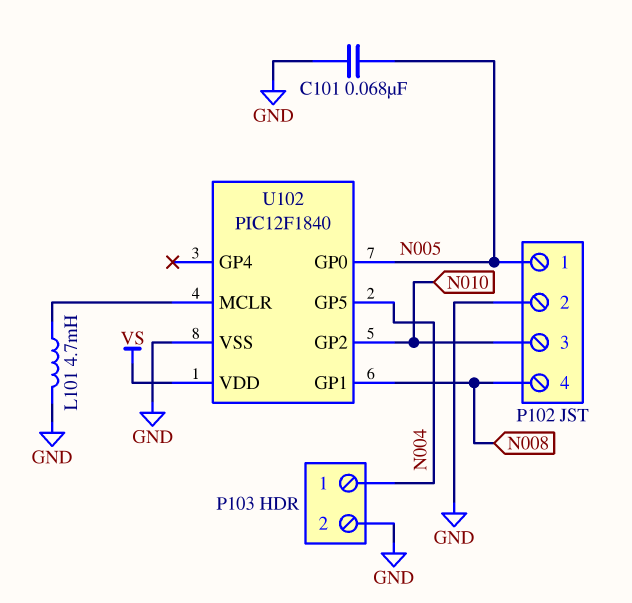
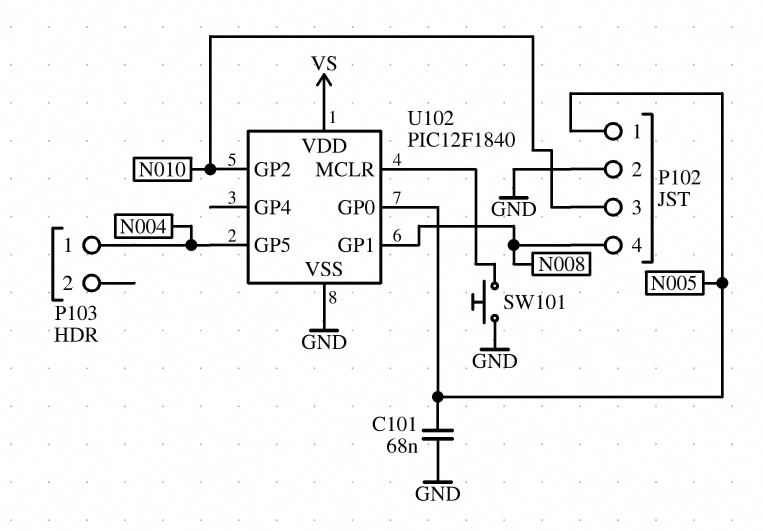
L101: 4.7mH (GND, U102/MCLR) -> none
P103 pin 2: GND -> none
SW101: none -> button (GND, U102/MCLR)

